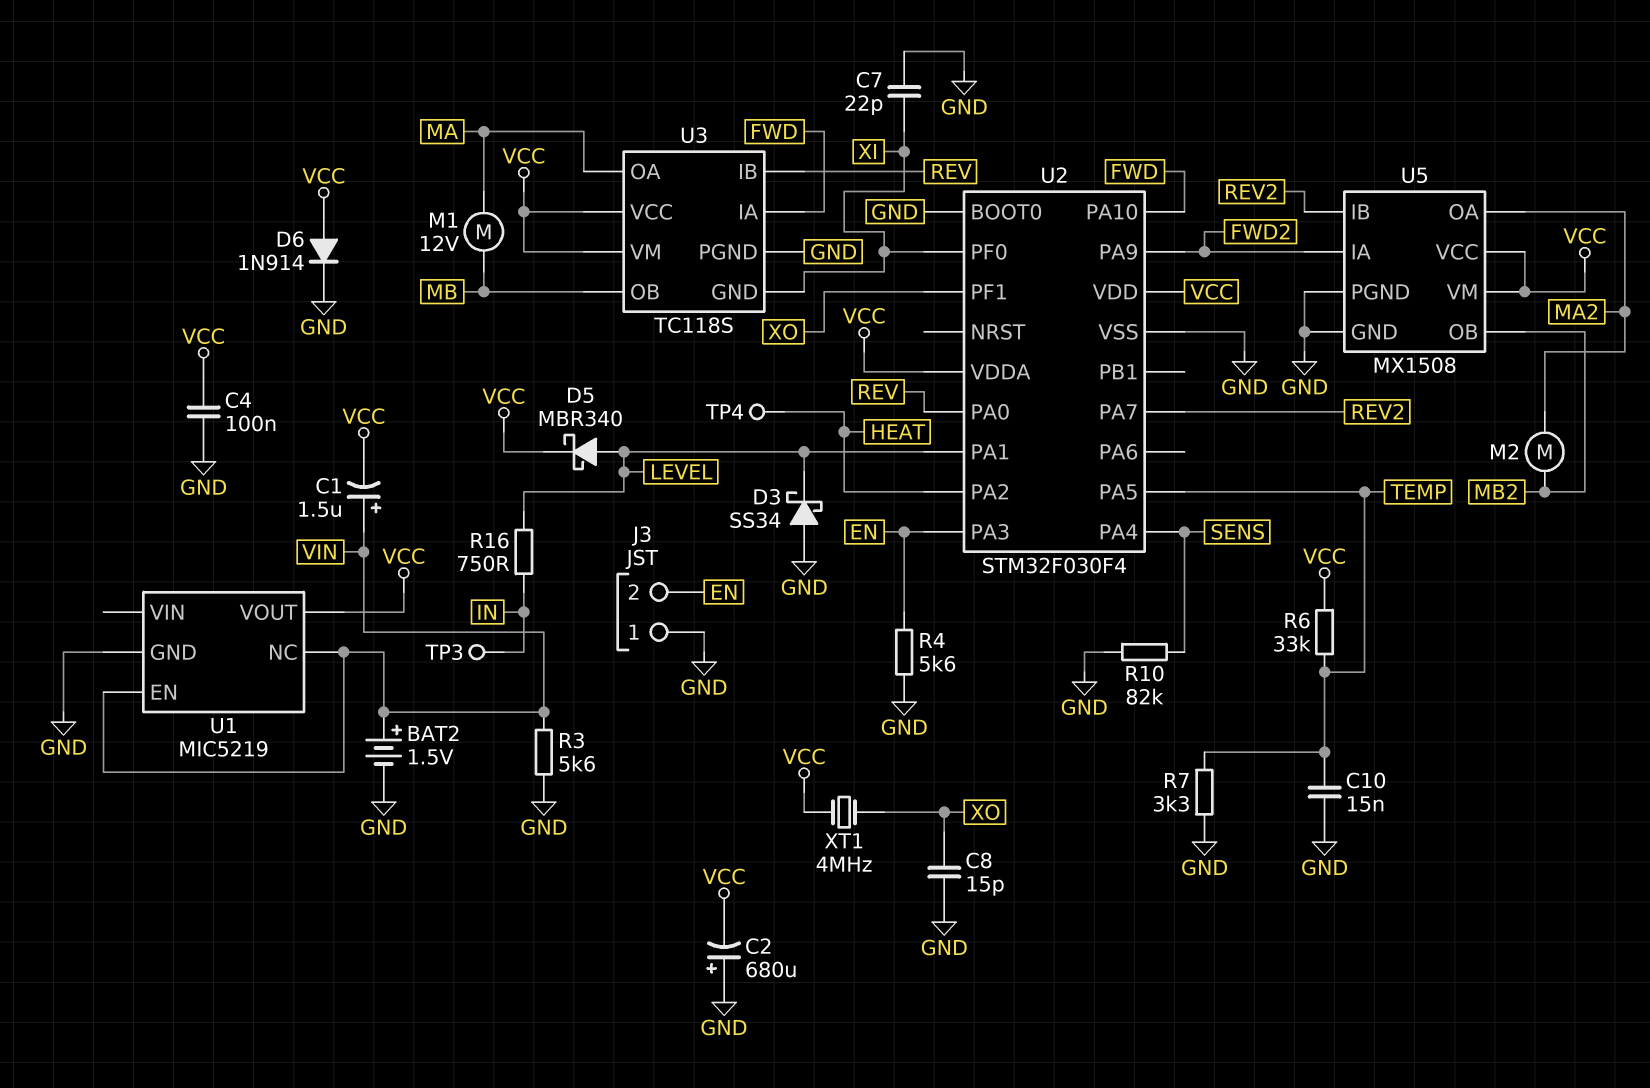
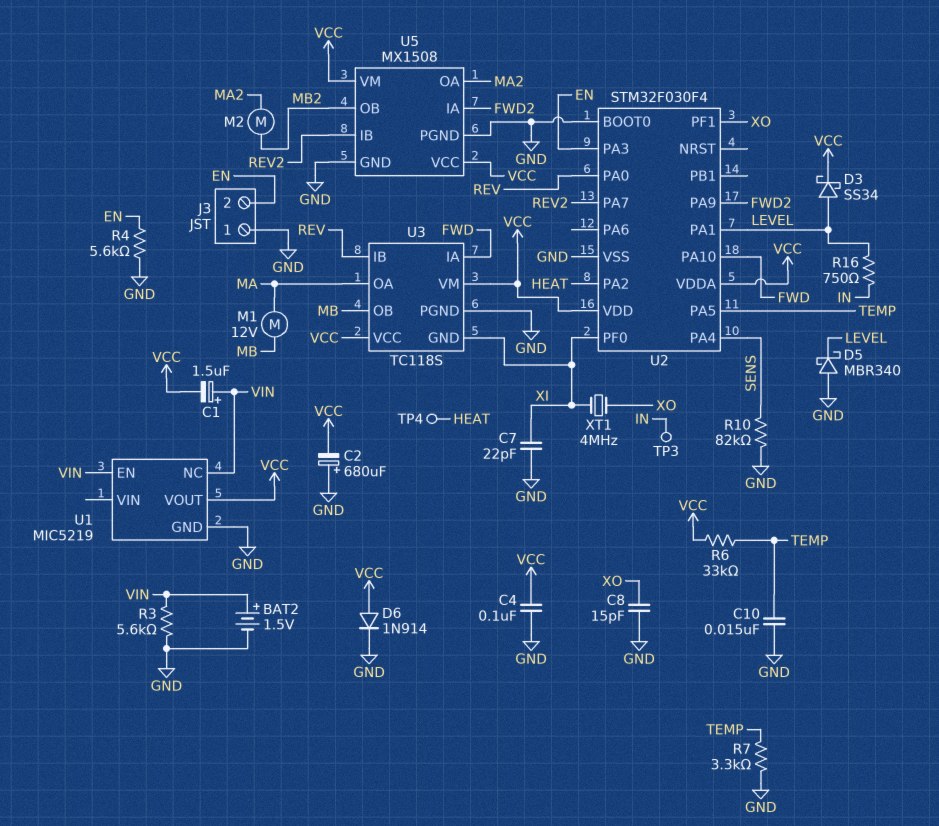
D3: schottky SS34 (A GND, K LEVEL) -> schottky SS34 (A LEVEL, K VCC)
D5: schottky MBR340 (A LEVEL, K VCC) -> schottky MBR340 (A GND, K LEVEL)
XT1: 4MHz (VCC, XO) -> 4MHz (XI, XO)

